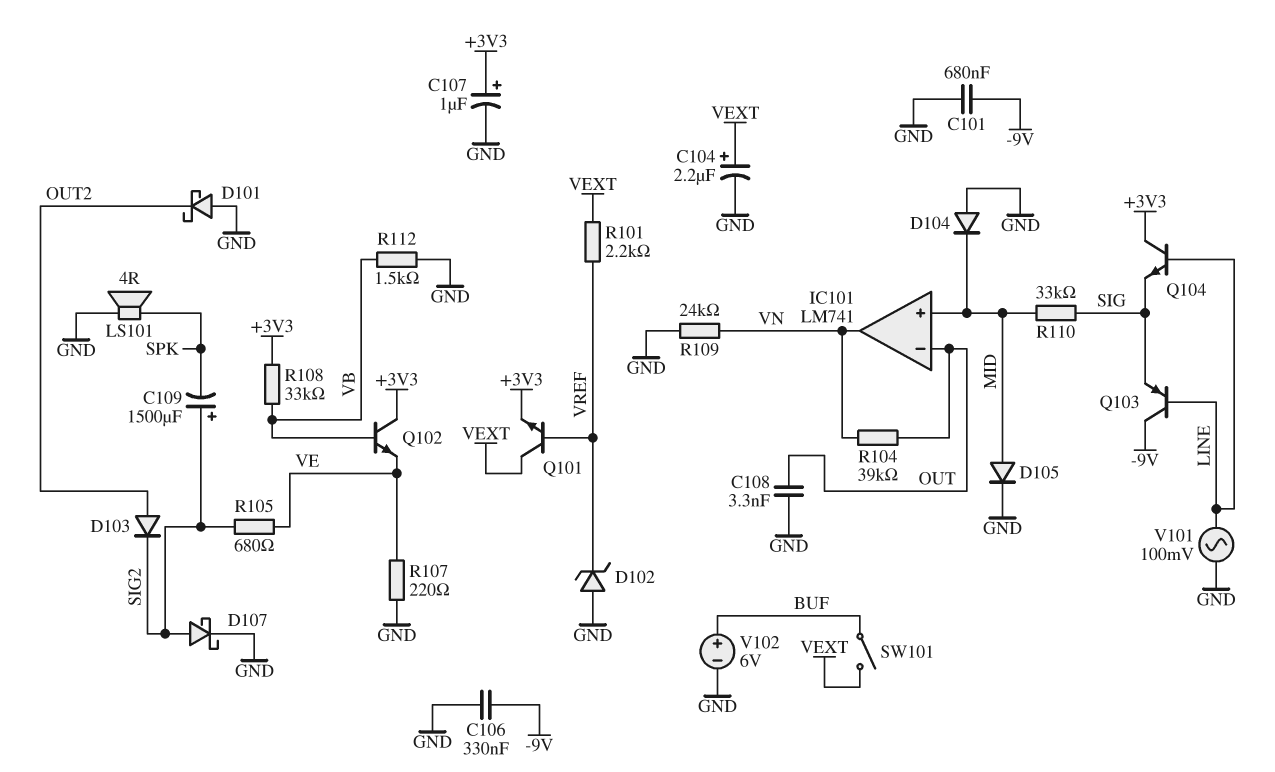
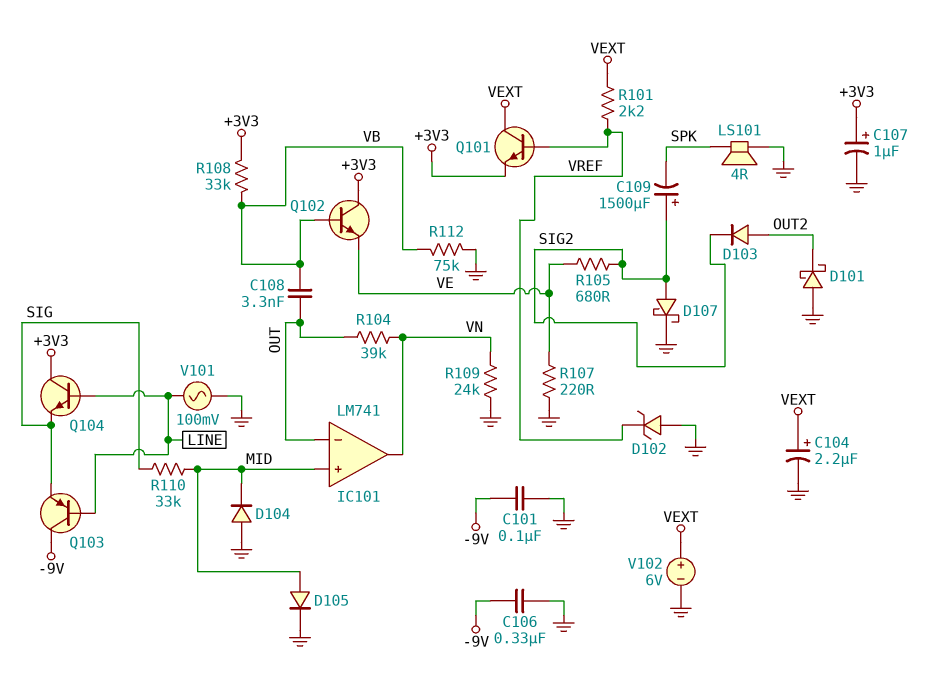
C101: 680nF (-9V, GND) -> 100nF (-9V, GND)
C108: 3.3nF (GND, OUT) -> 3.3nF (OUT, VB)
R112: 1.5k (GND, VB) -> 75k (GND, VB)
SW101: switch (BUF, VEXT) -> none
V102: 6V (plus BUF, minus GND) -> 6V (plus VEXT, minus GND)

